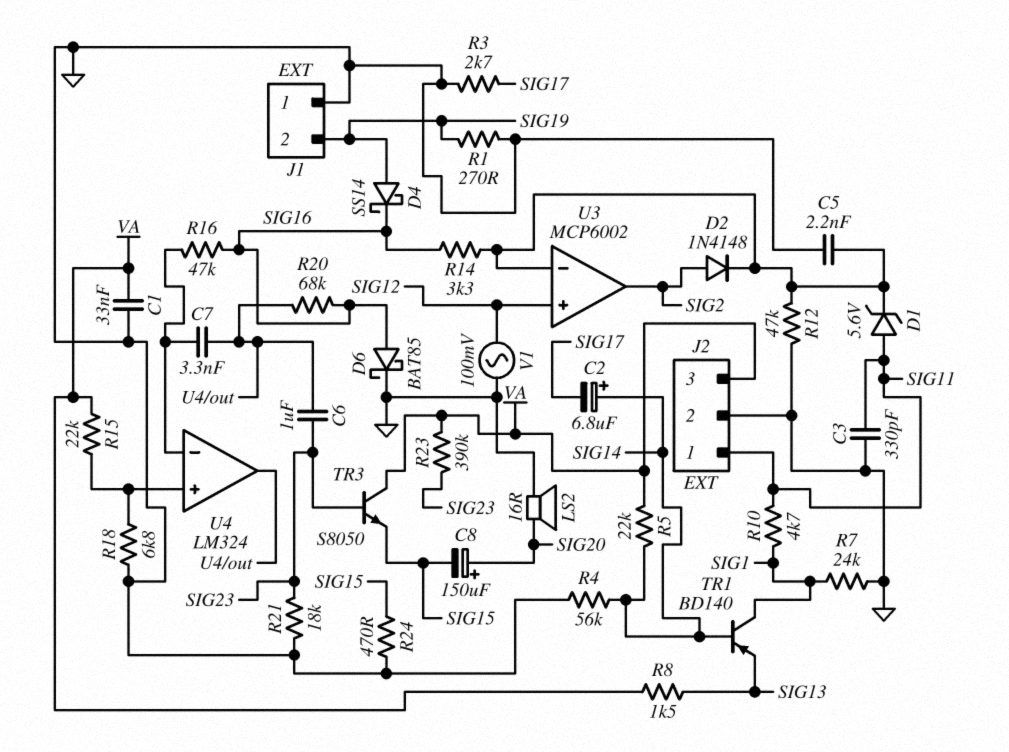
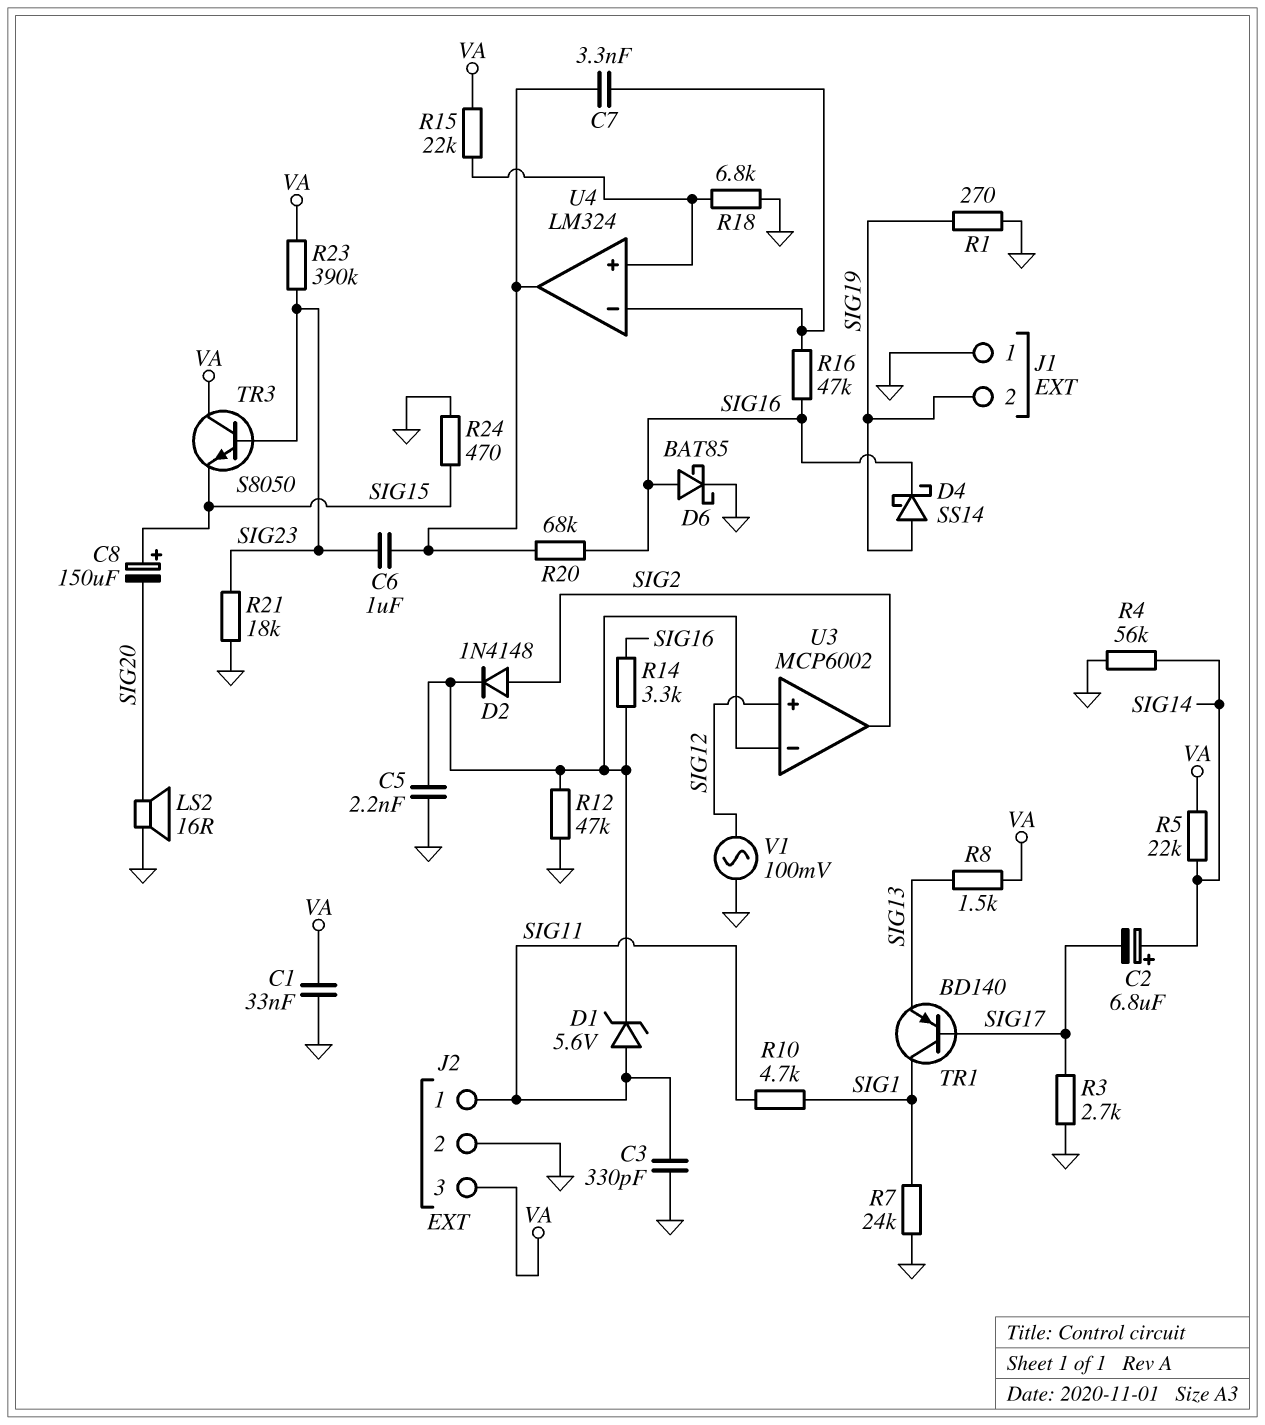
C8: 150uF (plus SIG20, minus SIG15) -> 150uF (plus SIG15, minus SIG20)
TR1: PNP BD140 (B SIG14, C SIG1, E SIG13) -> PNP BD140 (B SIG17, C SIG1, E SIG13)

